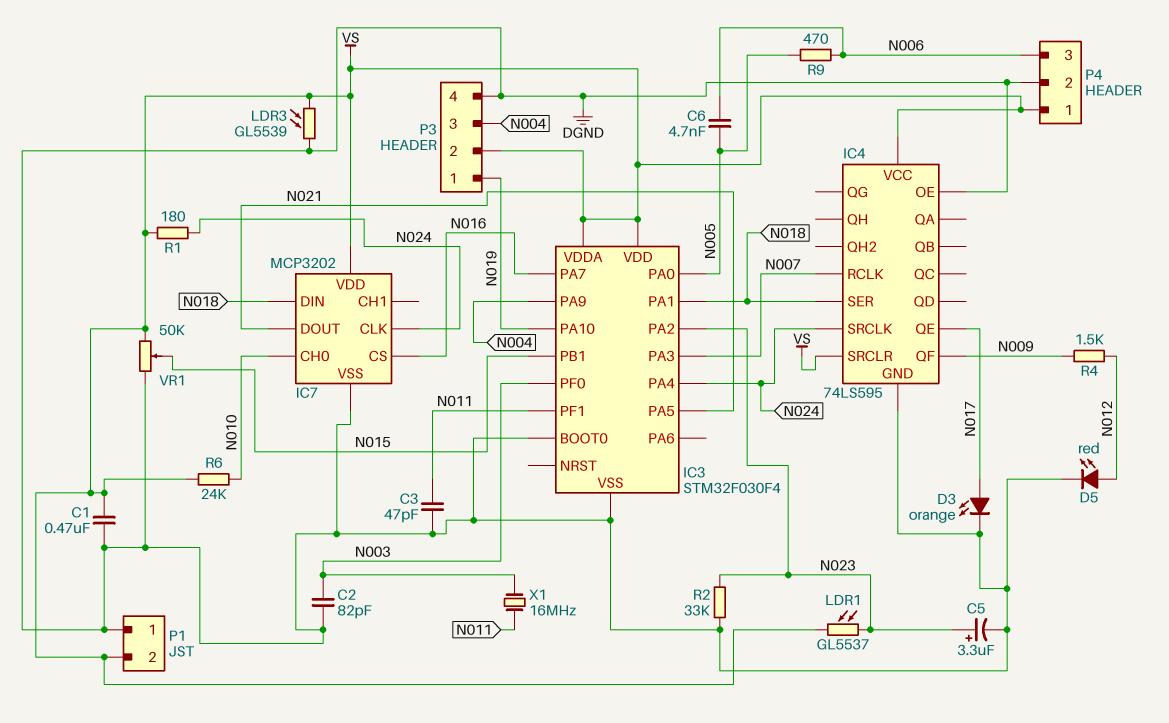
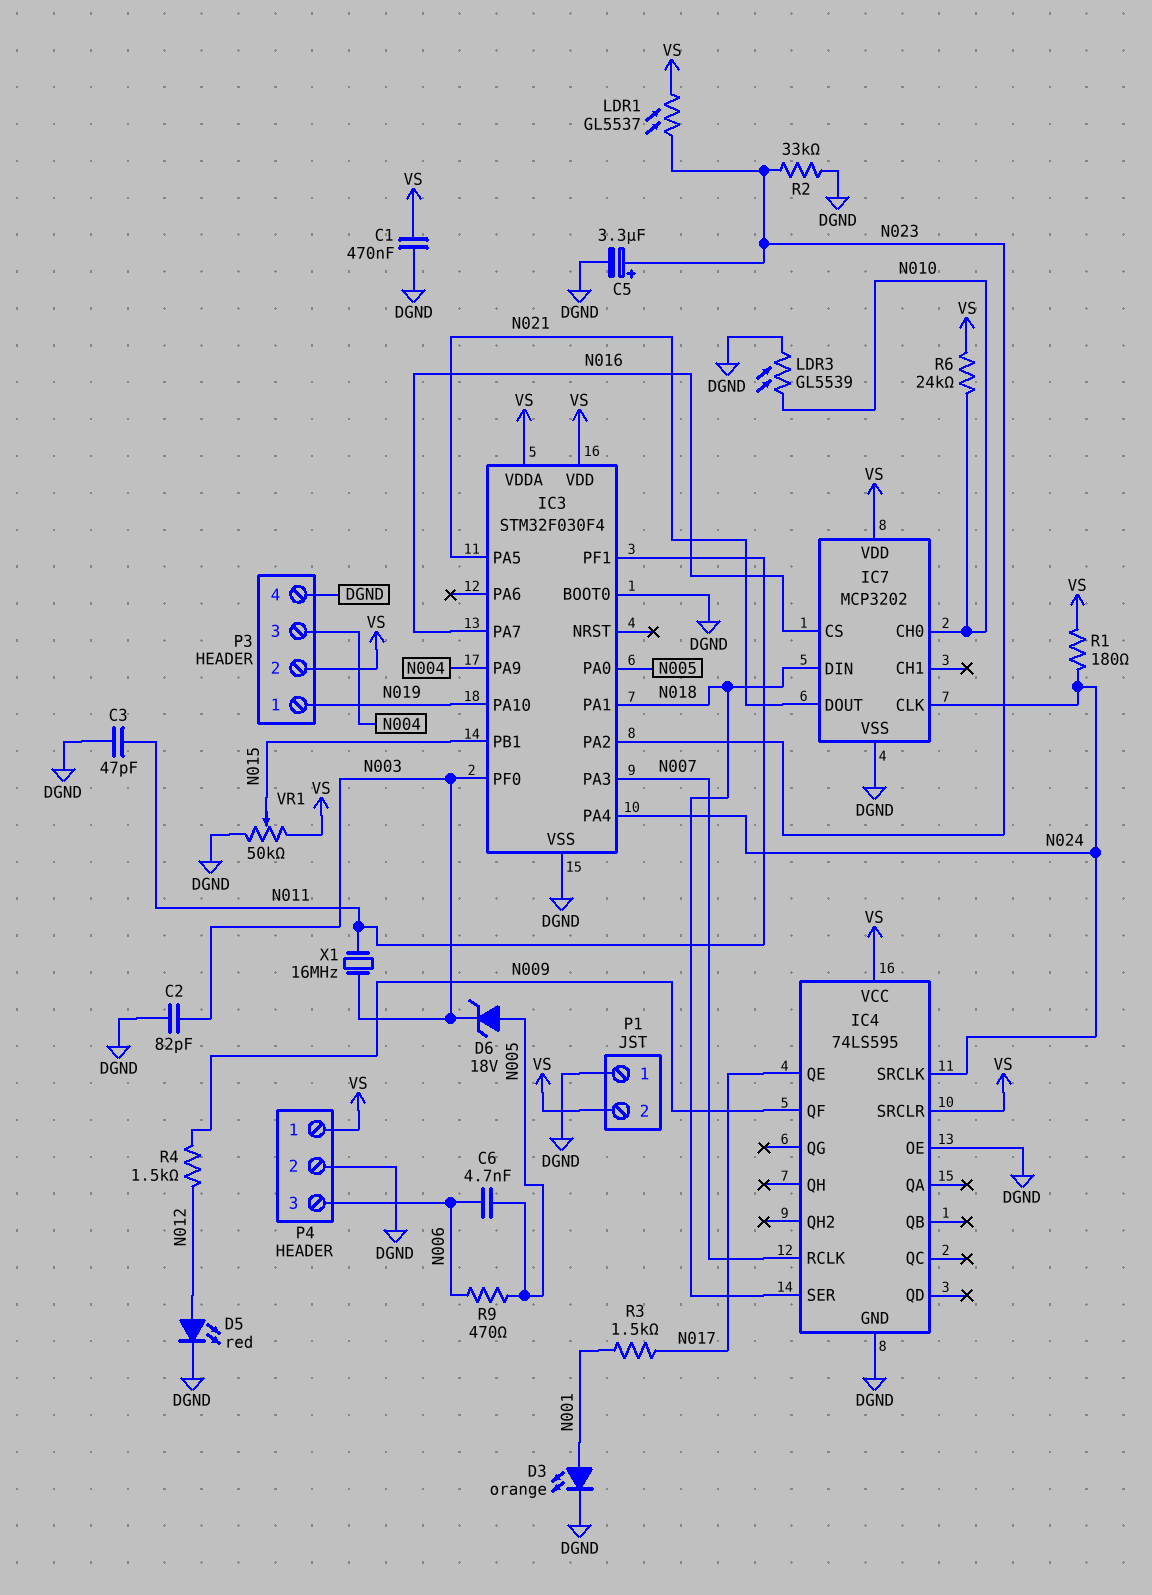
D3: LED orange (A N017, K DGND) -> LED orange (A N001, K DGND)
D6: none -> zener 18V (A N005, K N003)
LDR3: GL5539 (DGND, VS) -> GL5539 (DGND, N010)
R3: none -> 1.5k (N001, N017)

